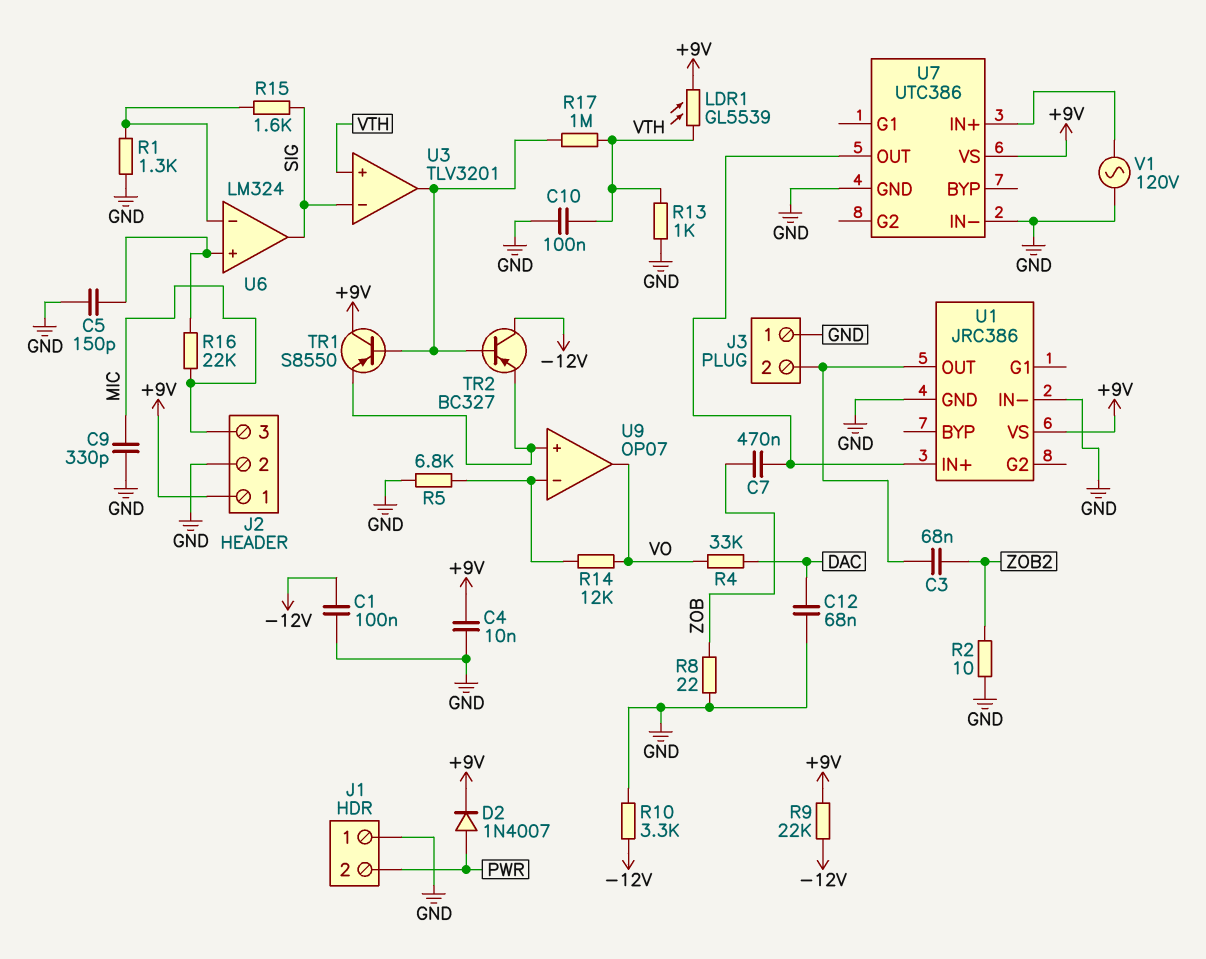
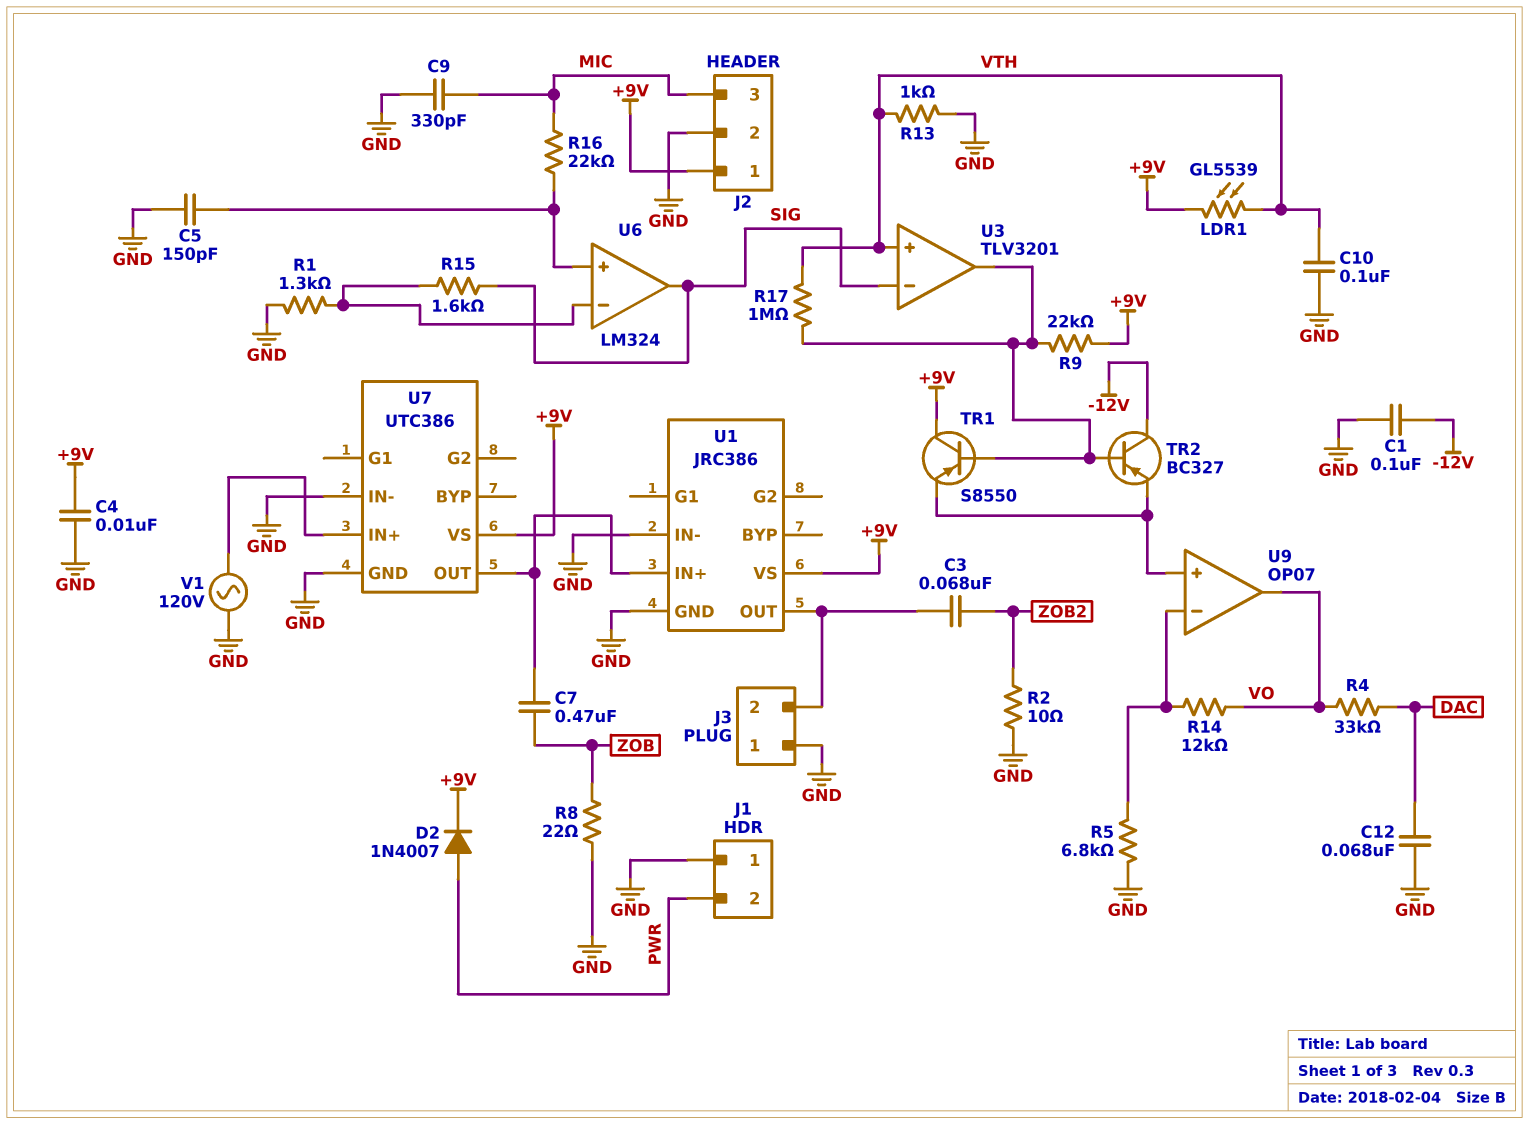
R9: 22k (+9V, -12V) -> 22k (+9V, U3/out)
R10: 3.3k (-12V, GND) -> none

